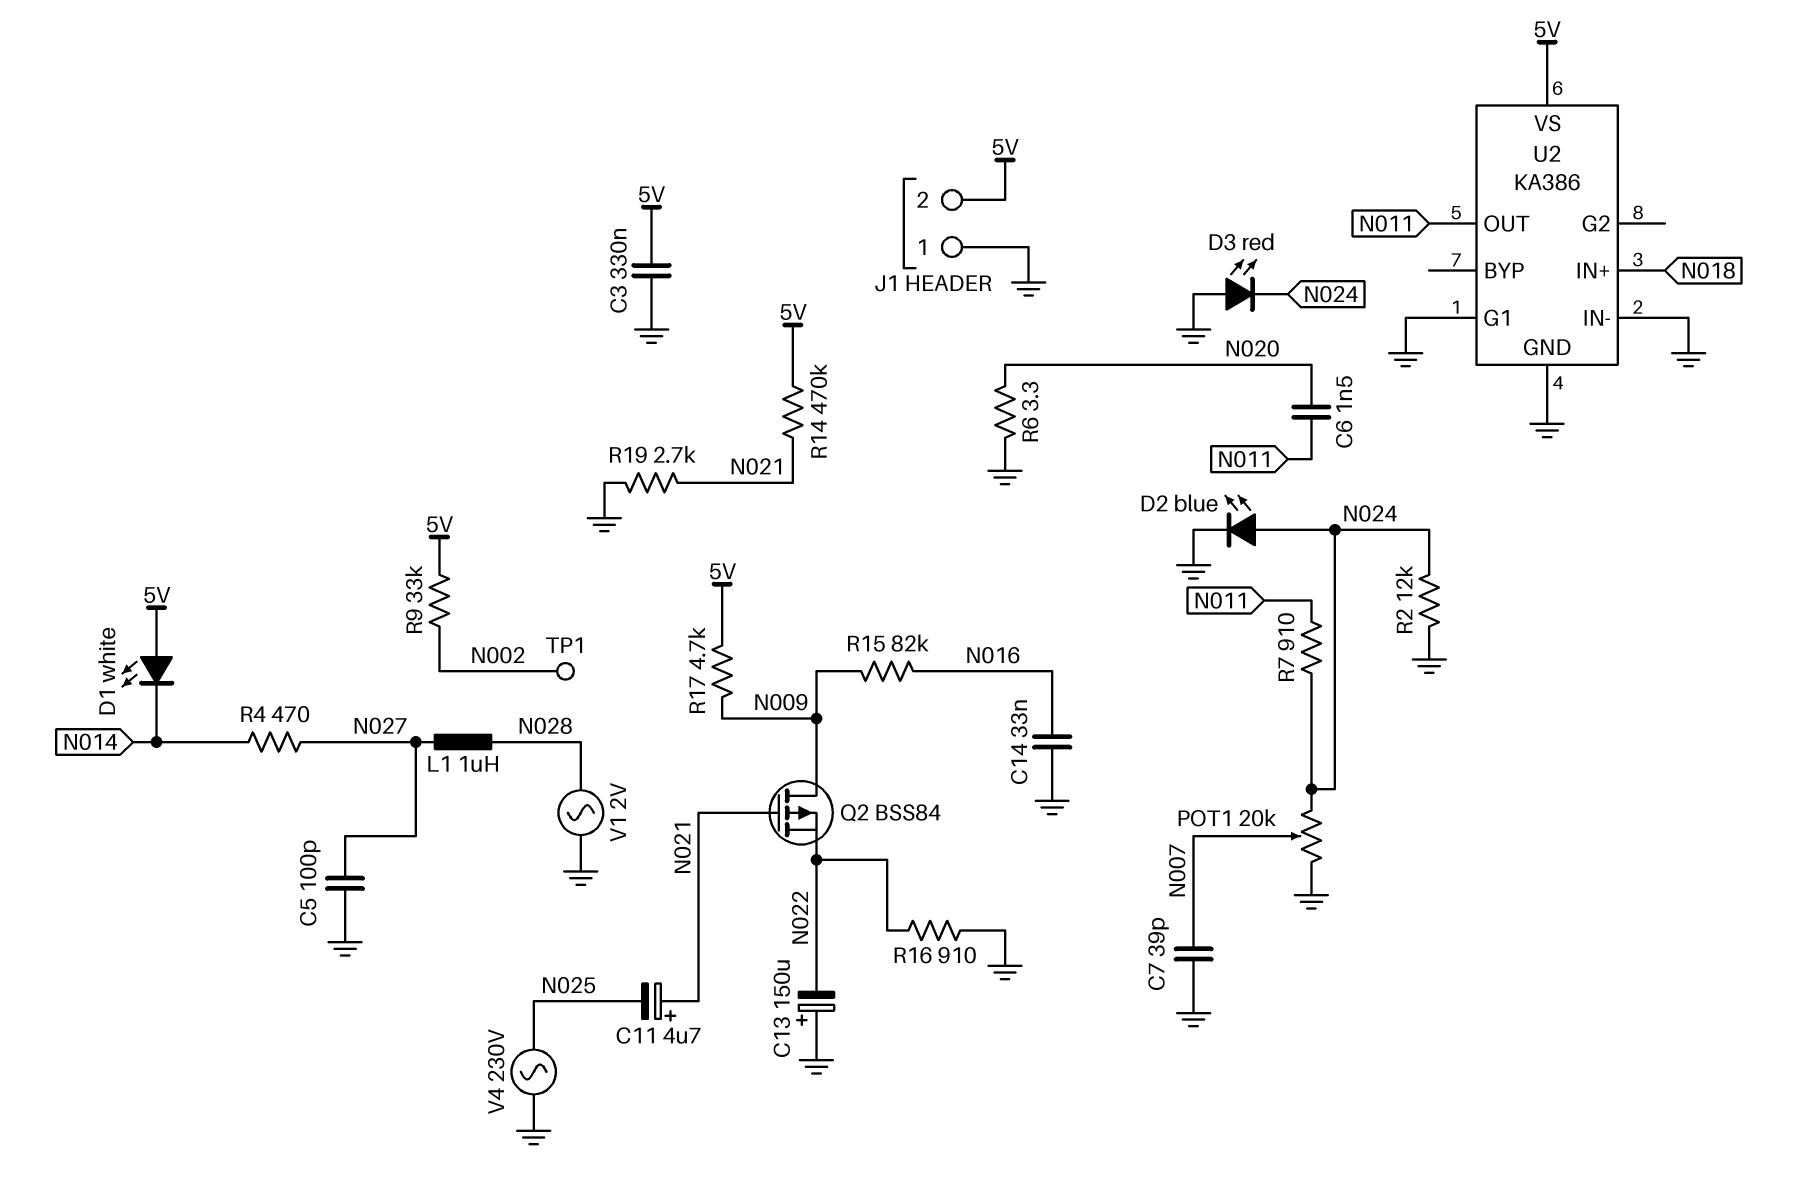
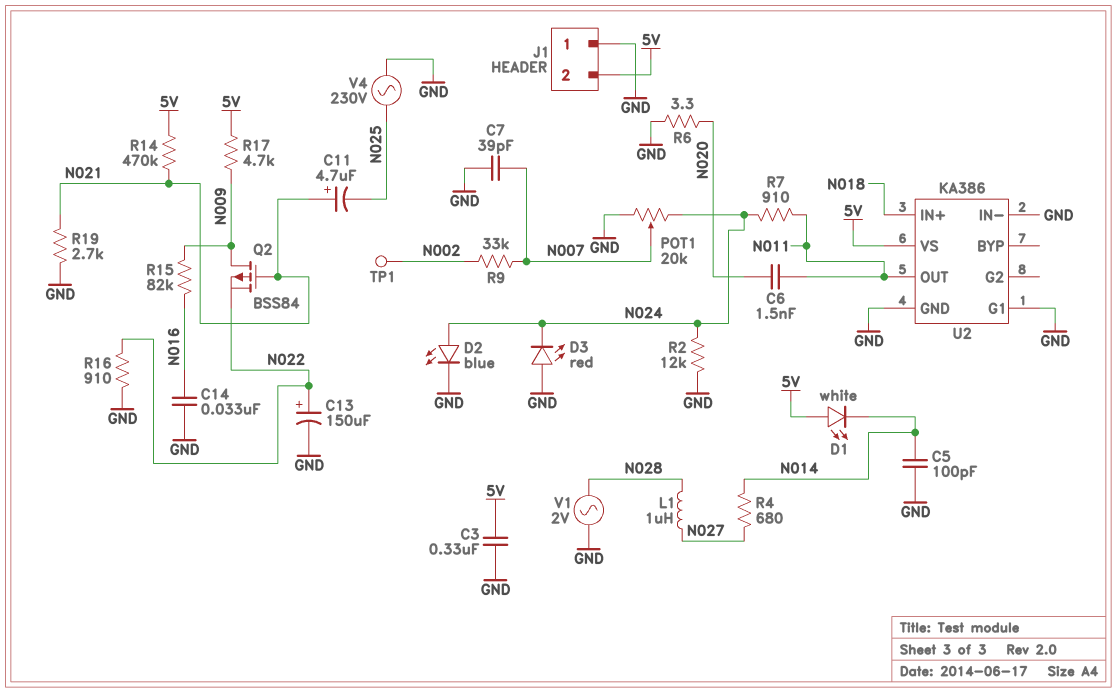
C5: 100pF (GND, N027) -> 100pF (GND, N014)
C13: 150uF (plus GND, minus N022) -> 150uF (plus N022, minus GND)
R4: 470 (N014, N027) -> 680 (N014, N027)
R9: 33k (5V, N002) -> 33k (N002, N007)

